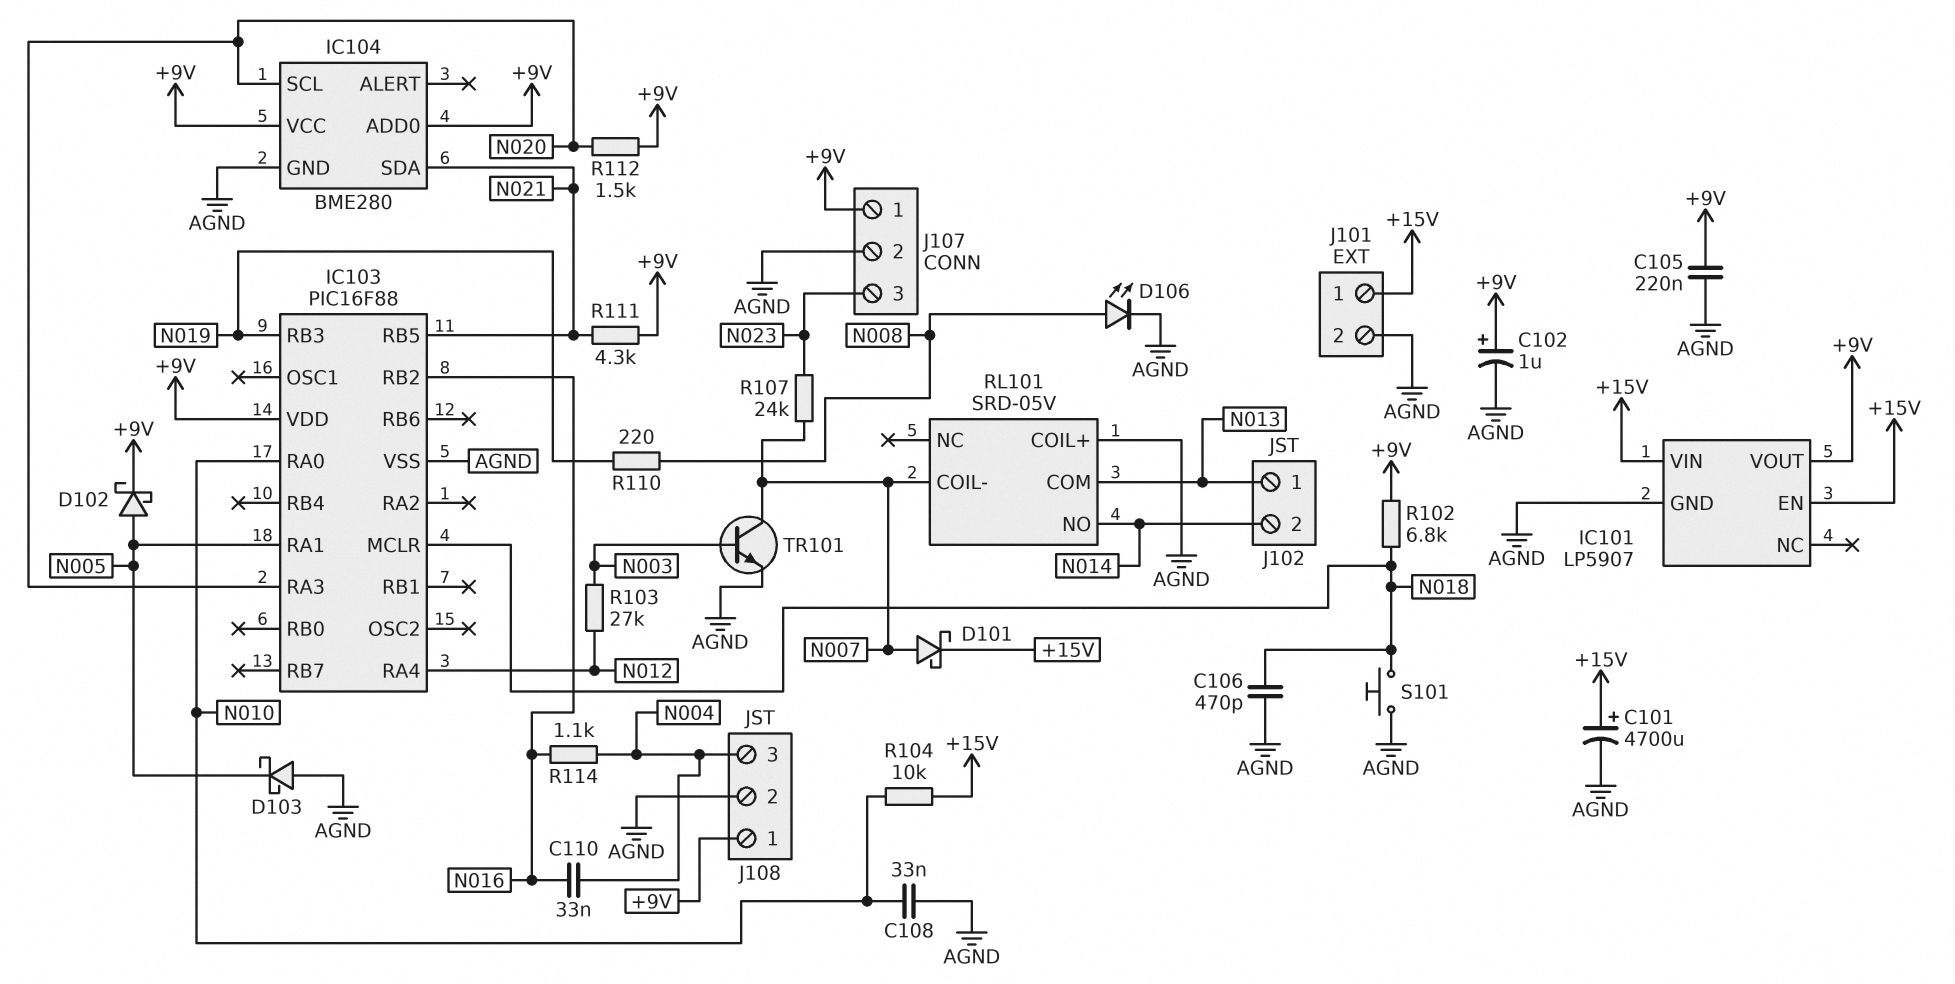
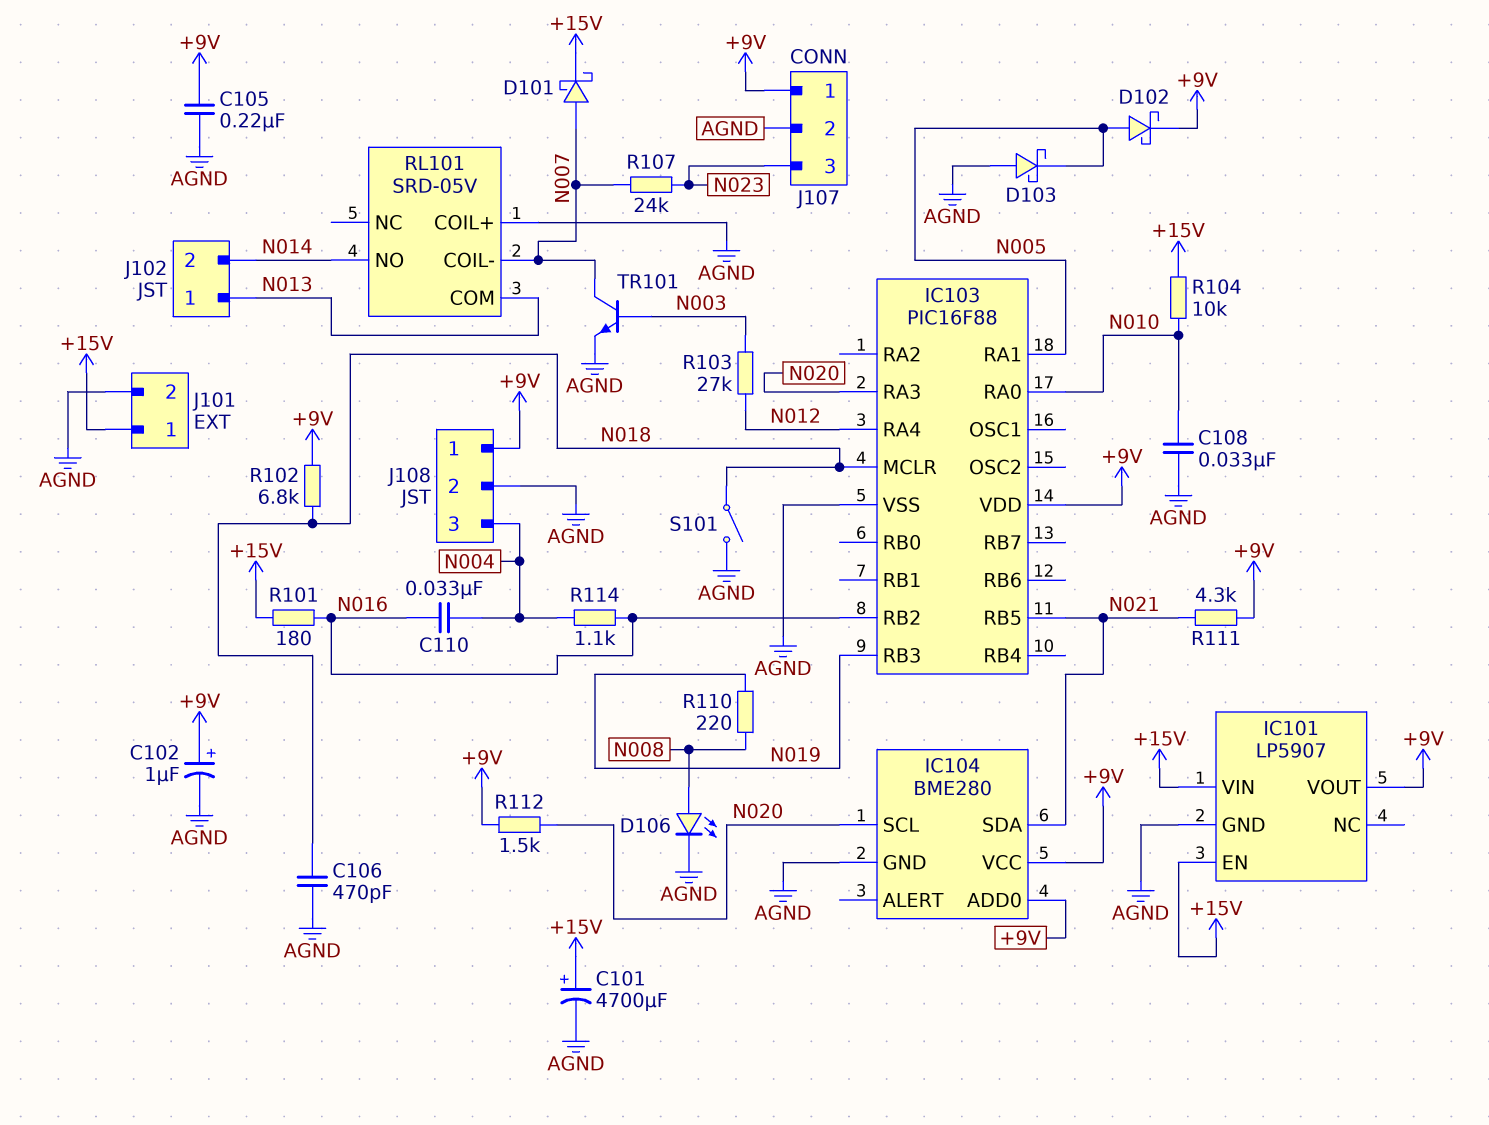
R101: none -> 180 (+15V, N016)
S101: button (AGND, N018) -> switch (AGND, N018)

